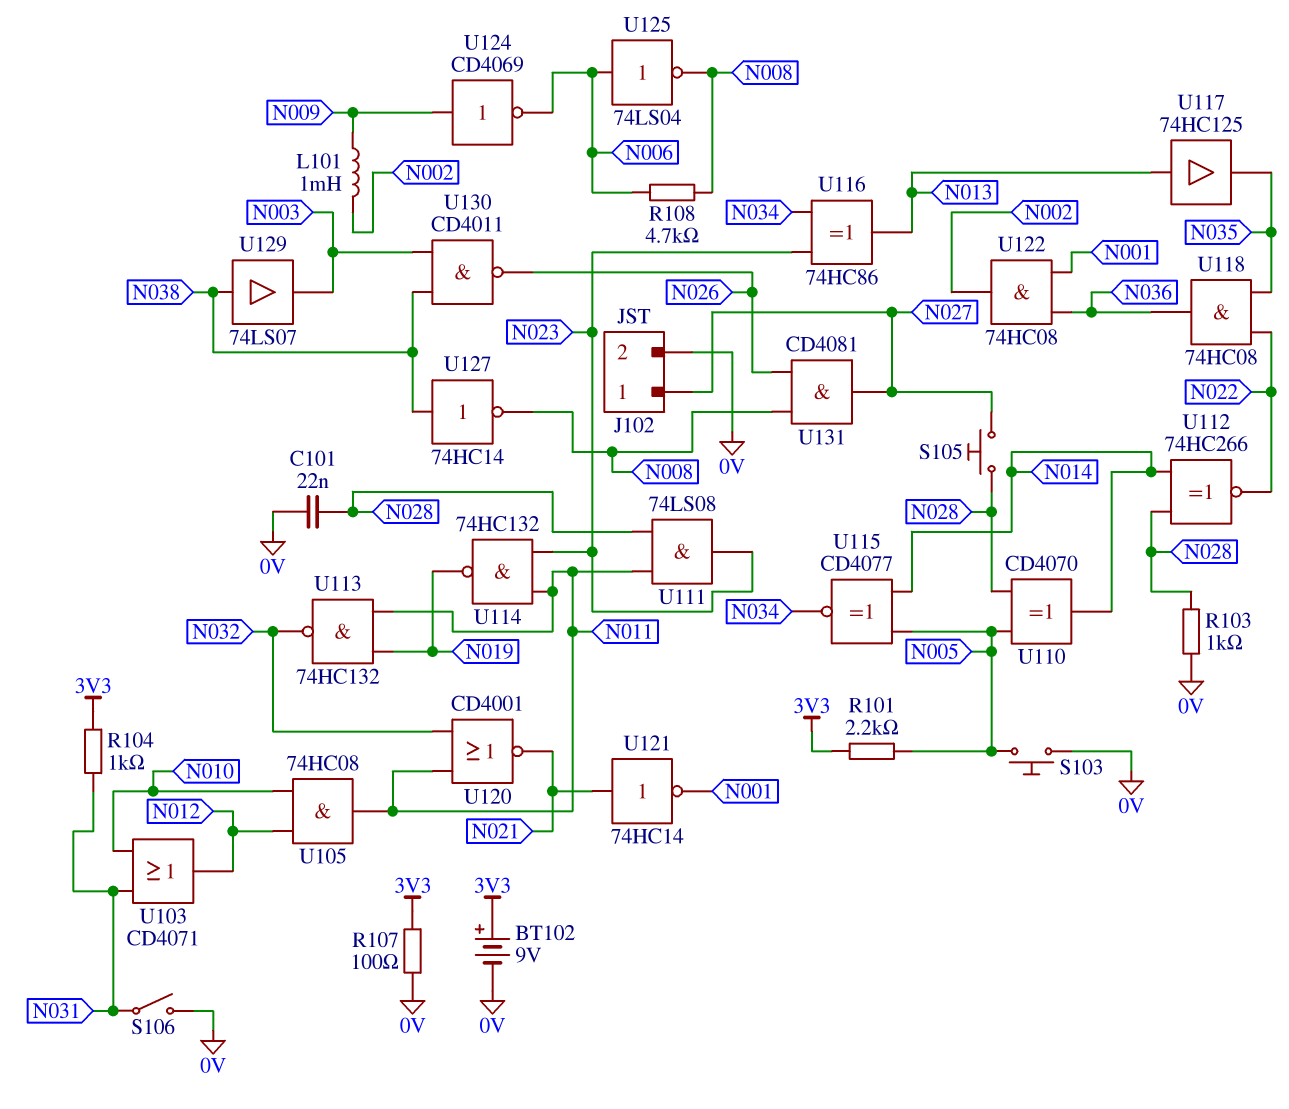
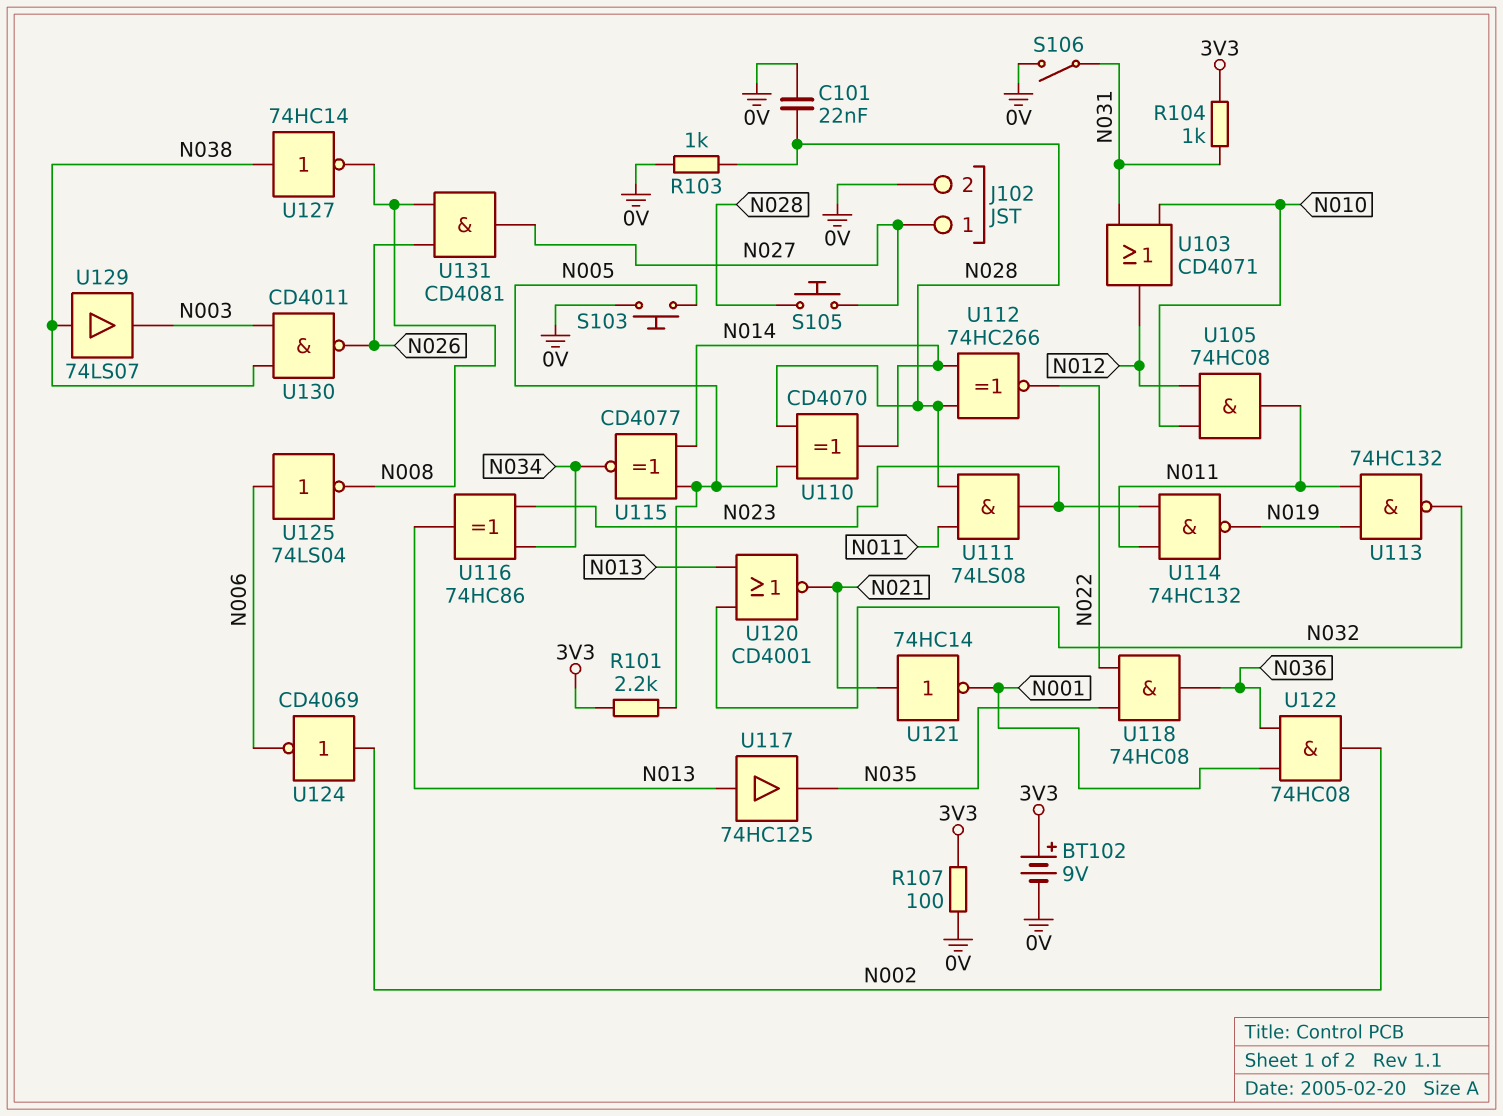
L101: 1mH (N002, N009) -> none
R108: 4.7k (N006, N008) -> none
U120: NOR CD4001 (in N011, in N032, out N021) -> NOR CD4001 (in N013, in N032, out N021)
U124: NOT CD4069 (in N009, out N006) -> NOT CD4069 (in N002, out N006)

